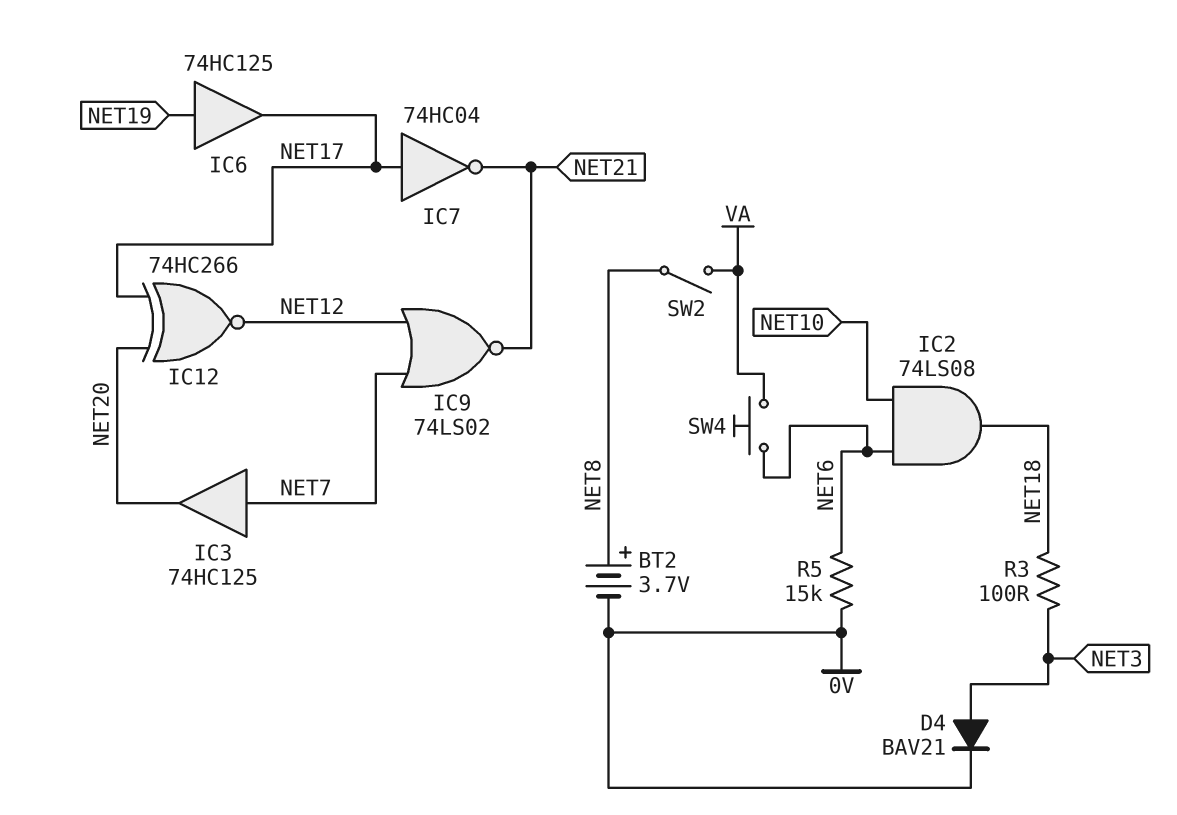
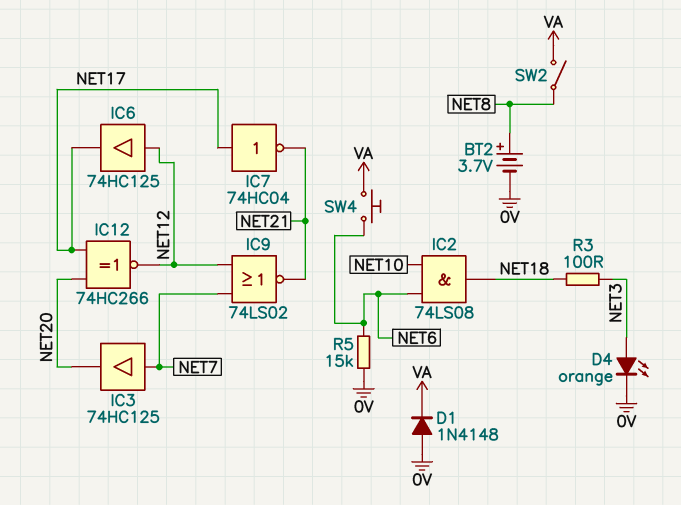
D1: none -> diode 1N4148 (A 0V, K VA)
D4: diode BAV21 (A NET3, K 0V) -> LED orange (A NET3, K 0V)
IC6: buffer 74HC125 (in NET19, out NET17) -> buffer 74HC125 (in NET12, out NET17)

